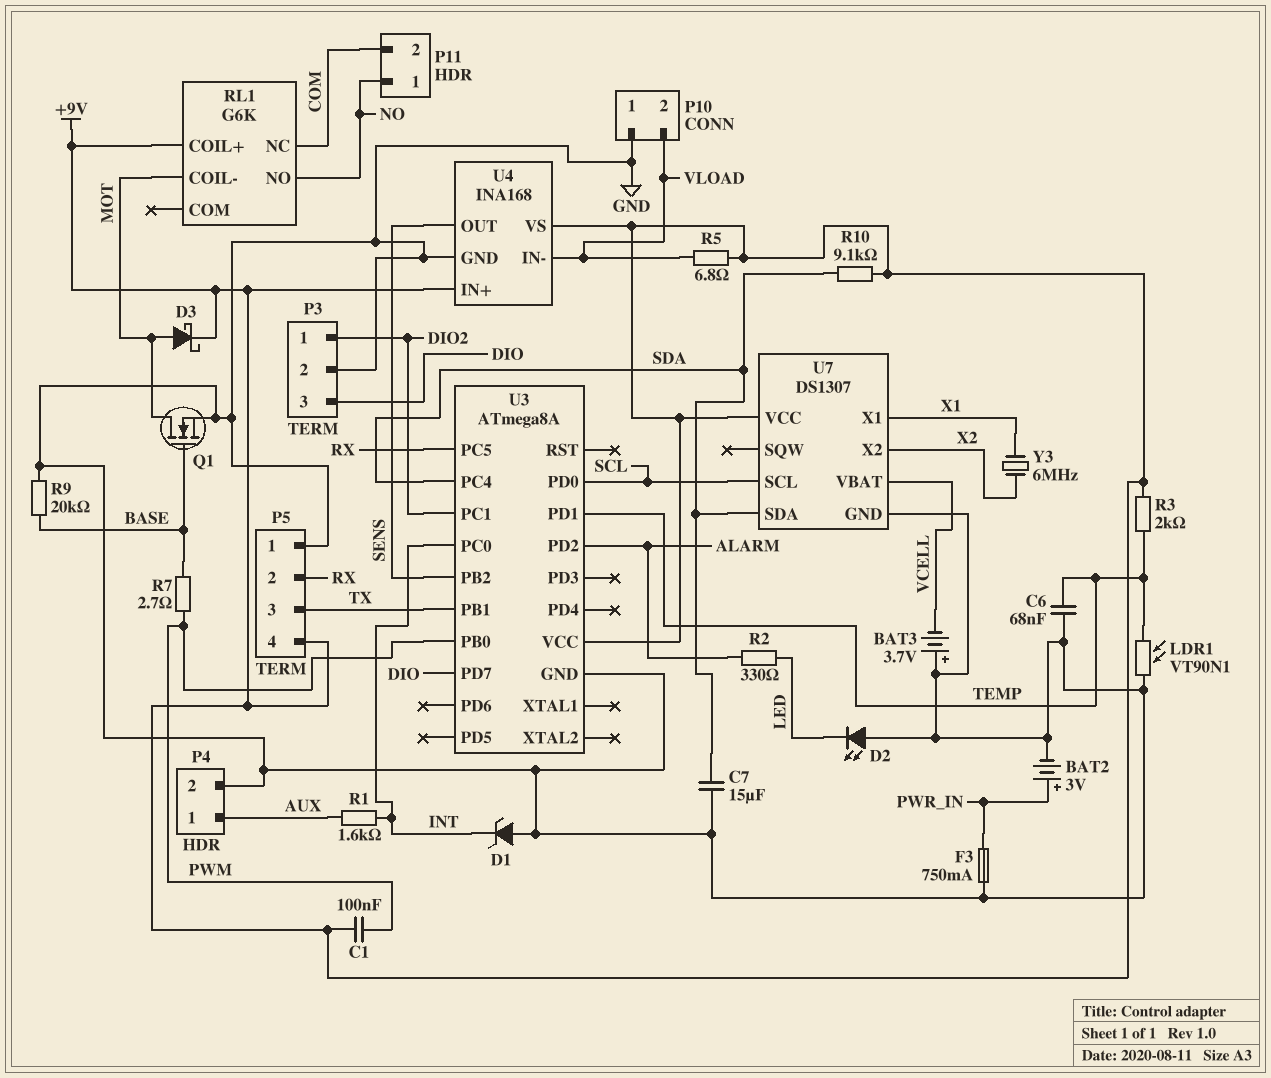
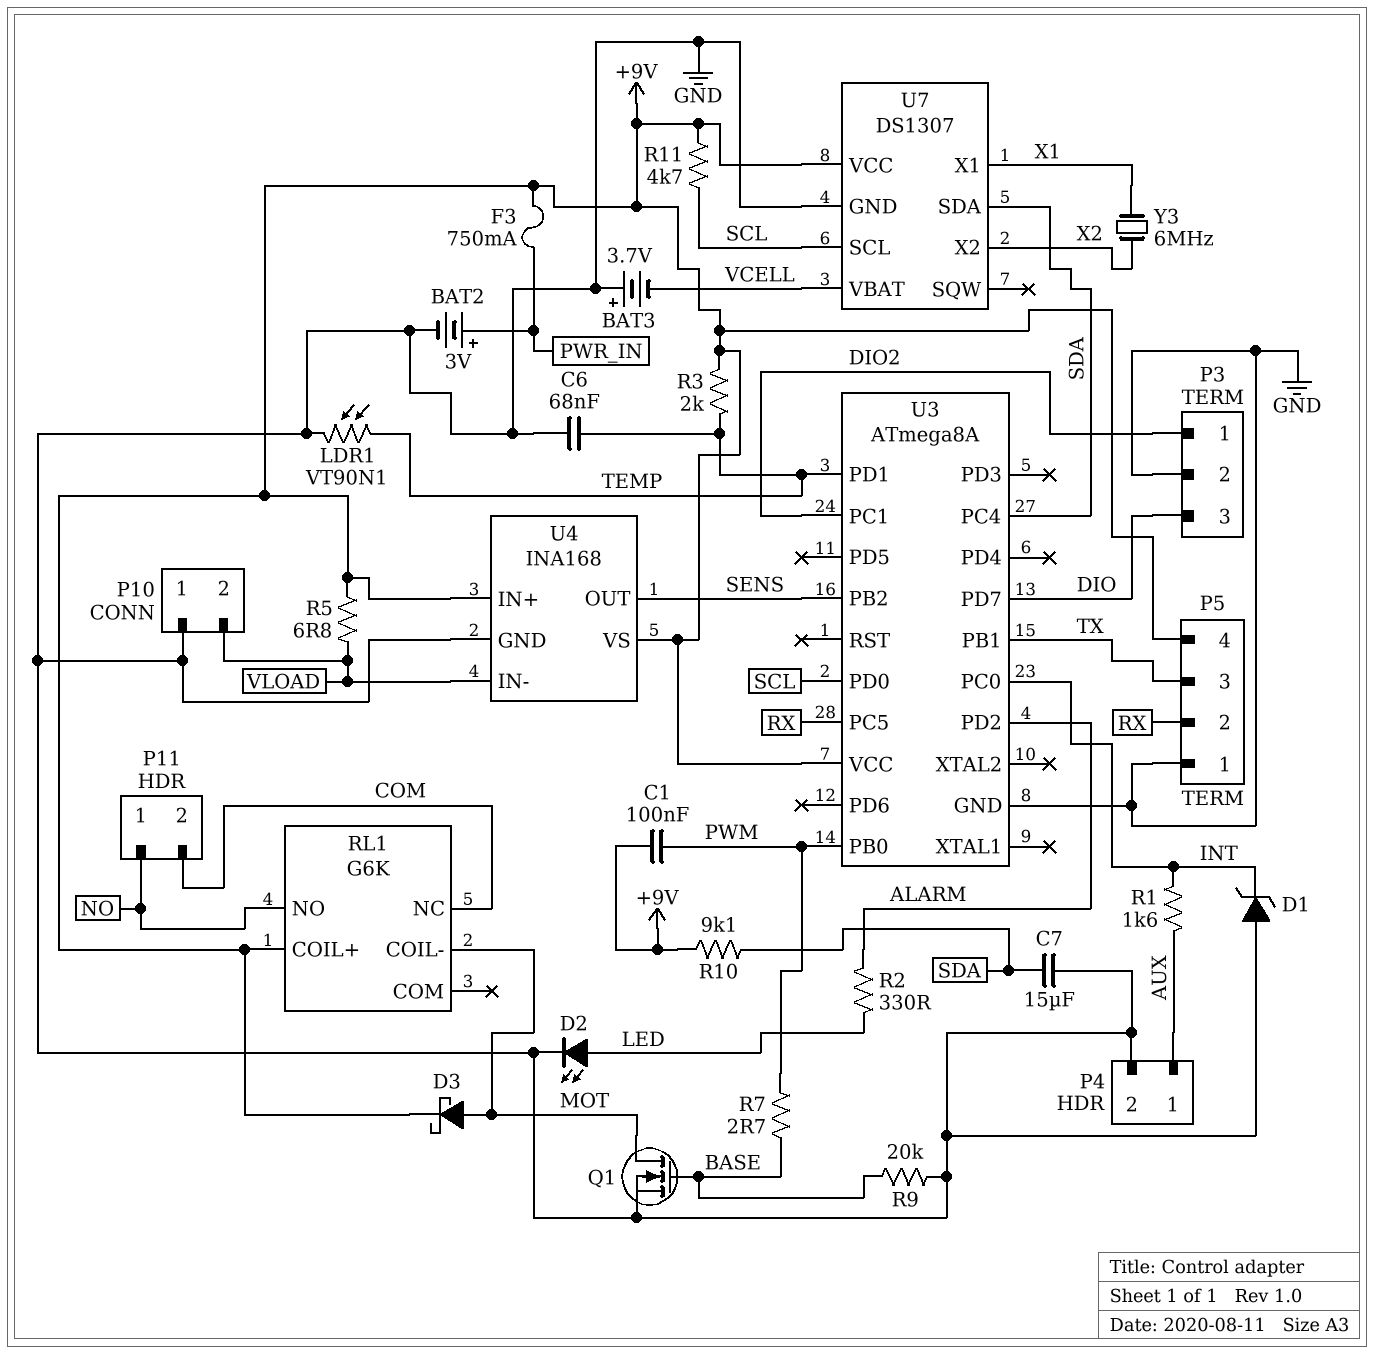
D2: LED (A GND, K LED) -> LED (A LED, K GND)
F3: 750mA (GND, PWR_IN) -> 750mA (+9V, PWR_IN)
R11: none -> 4.7k (+9V, SCL)

